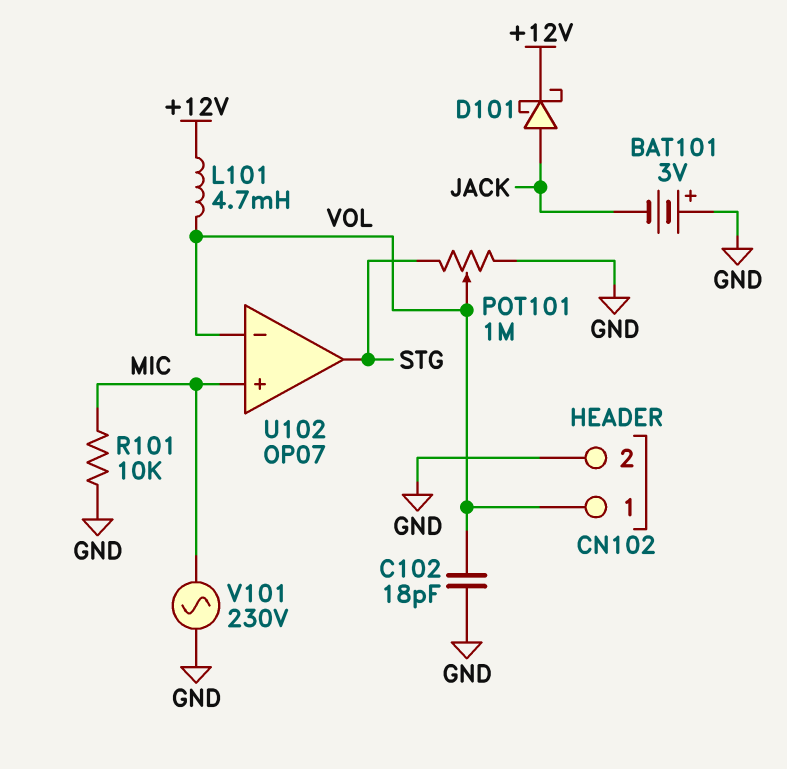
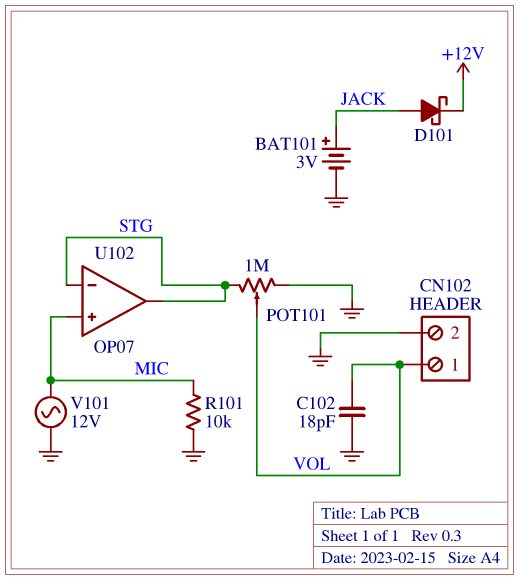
BAT101: 3V (plus GND, minus JACK) -> 3V (plus JACK, minus GND)
L101: 4.7mH (+12V, VOL) -> none
U102 pin in-: VOL -> STG
V101: AC 230V (GND, MIC) -> AC 12V (GND, MIC)

